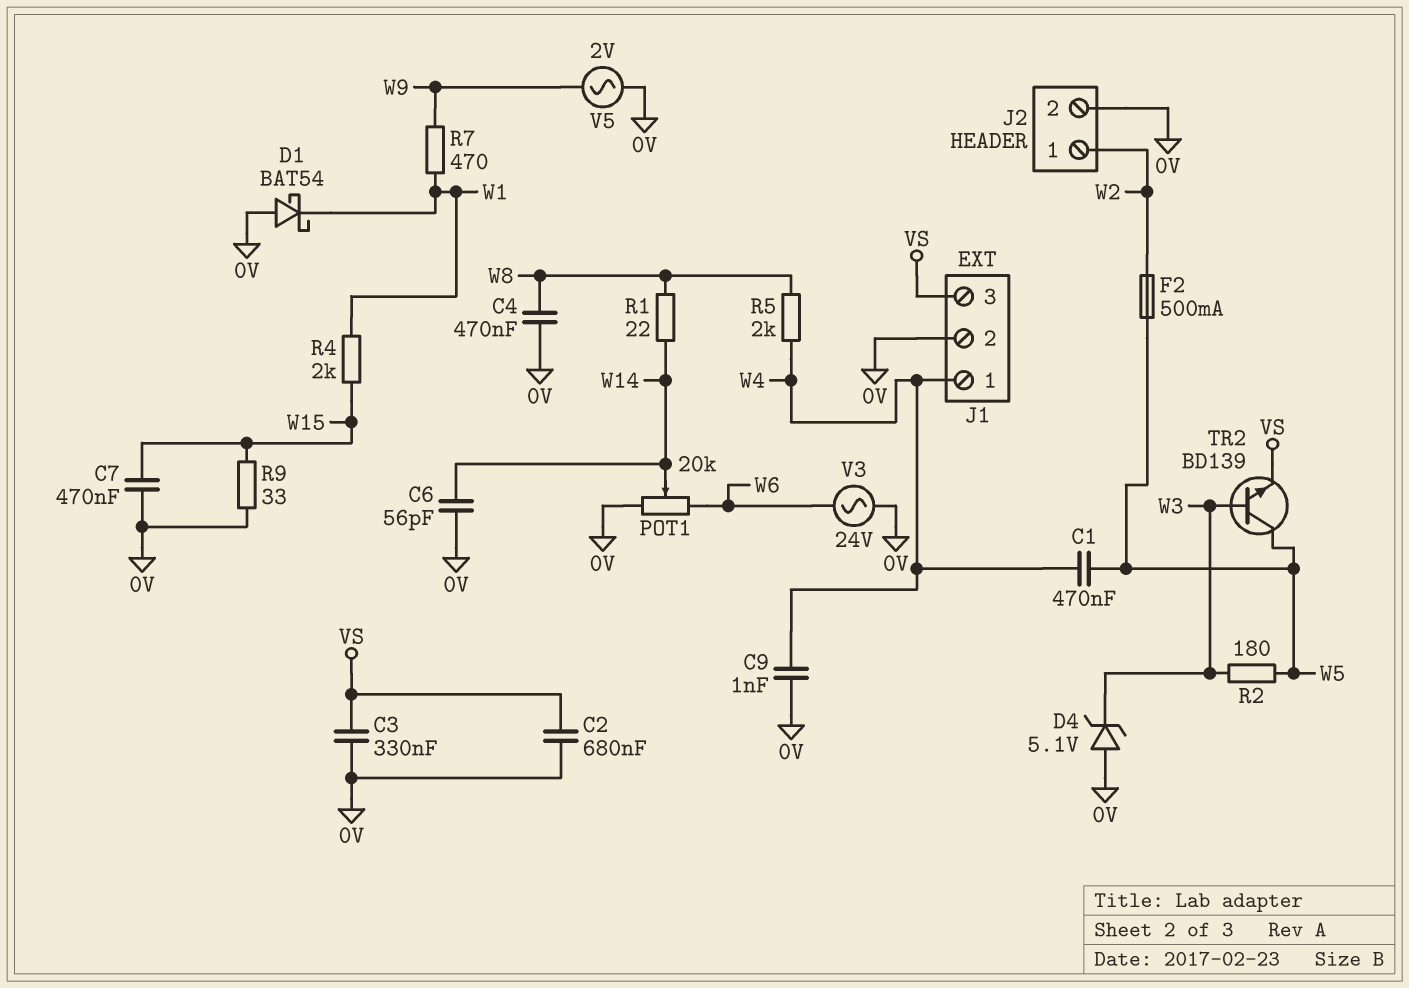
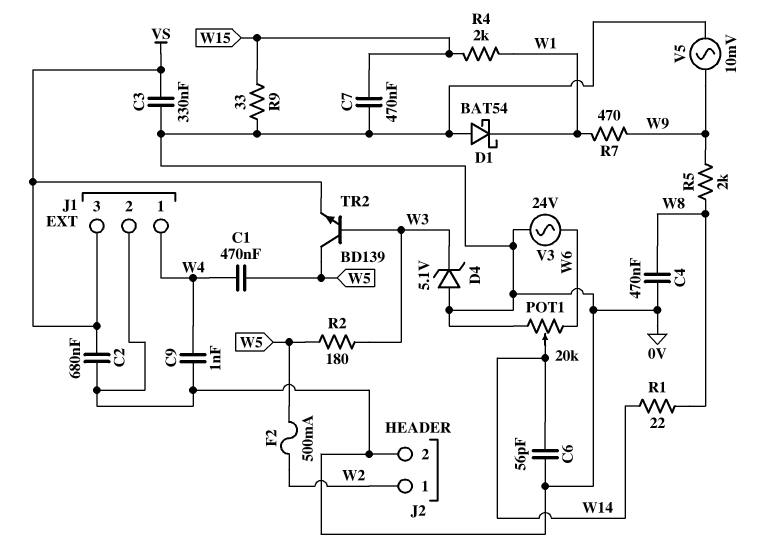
R5: 2k (W4, W8) -> 2k (W8, W9)
V5: AC 2V (0V, W9) -> AC 10mV (0V, W9)

